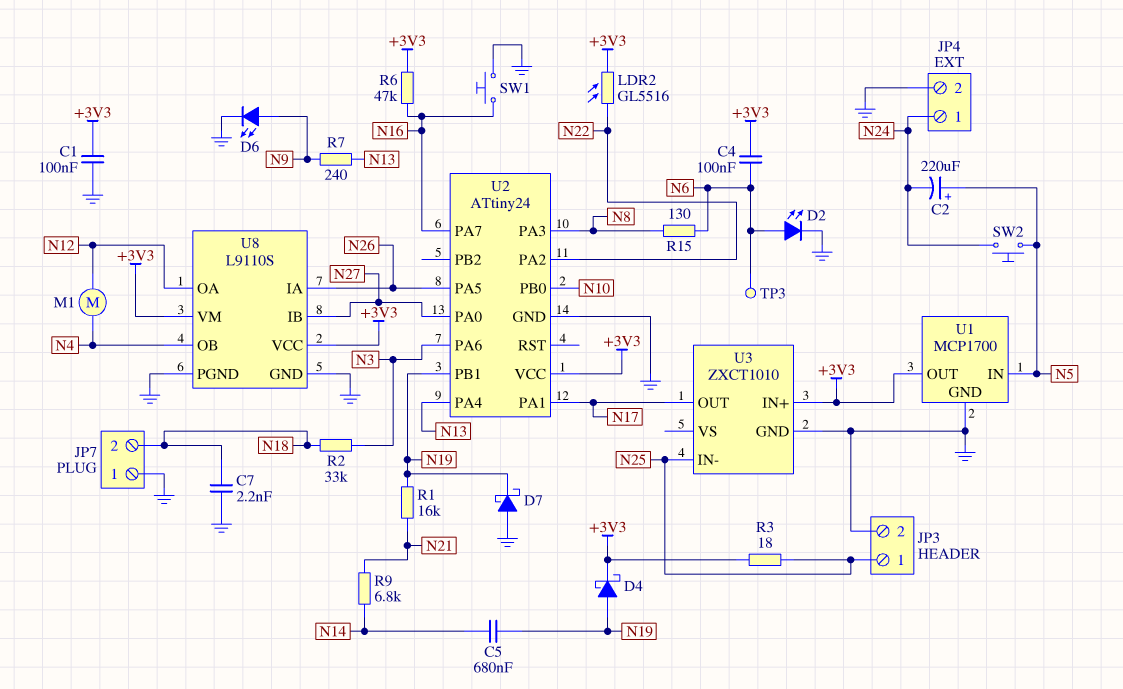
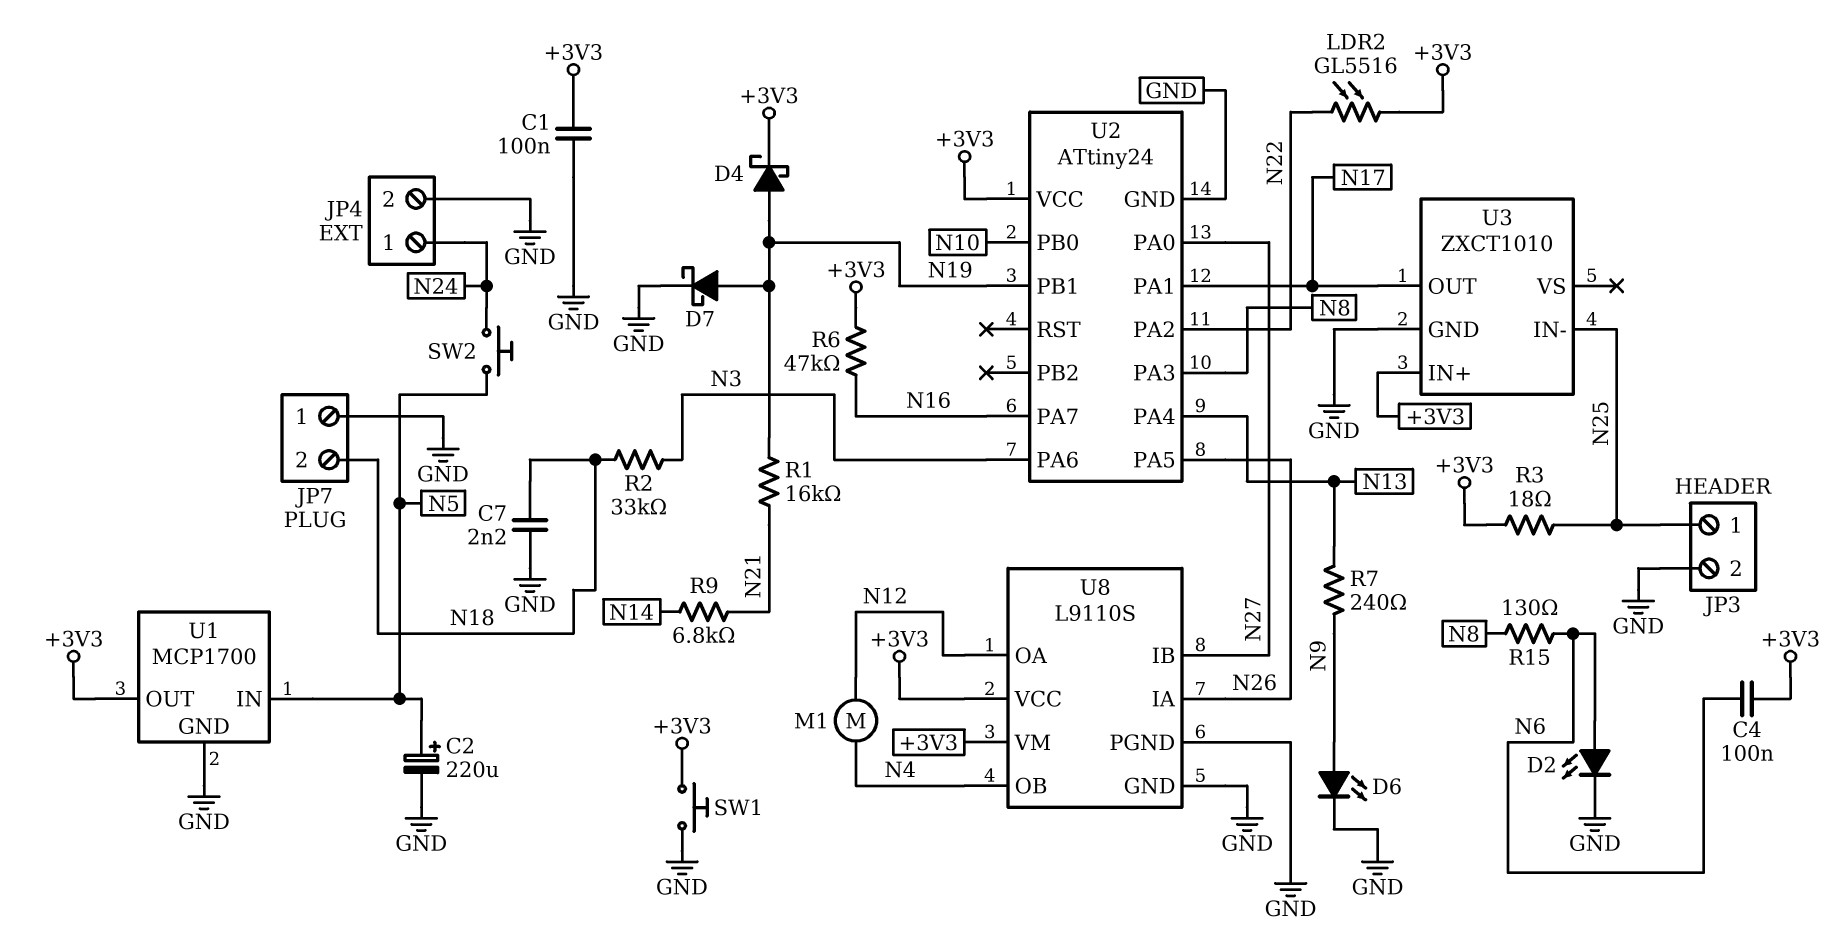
C2: 220uF (plus N5, minus N24) -> 220uF (plus N5, minus GND)
C5: 680nF (N14, N19) -> none
D7: schottky (A GND, K N19) -> schottky (A N19, K GND)
SW1: button (GND, N16) -> button (+3V3, GND)
TP3: test point (N6) -> none

